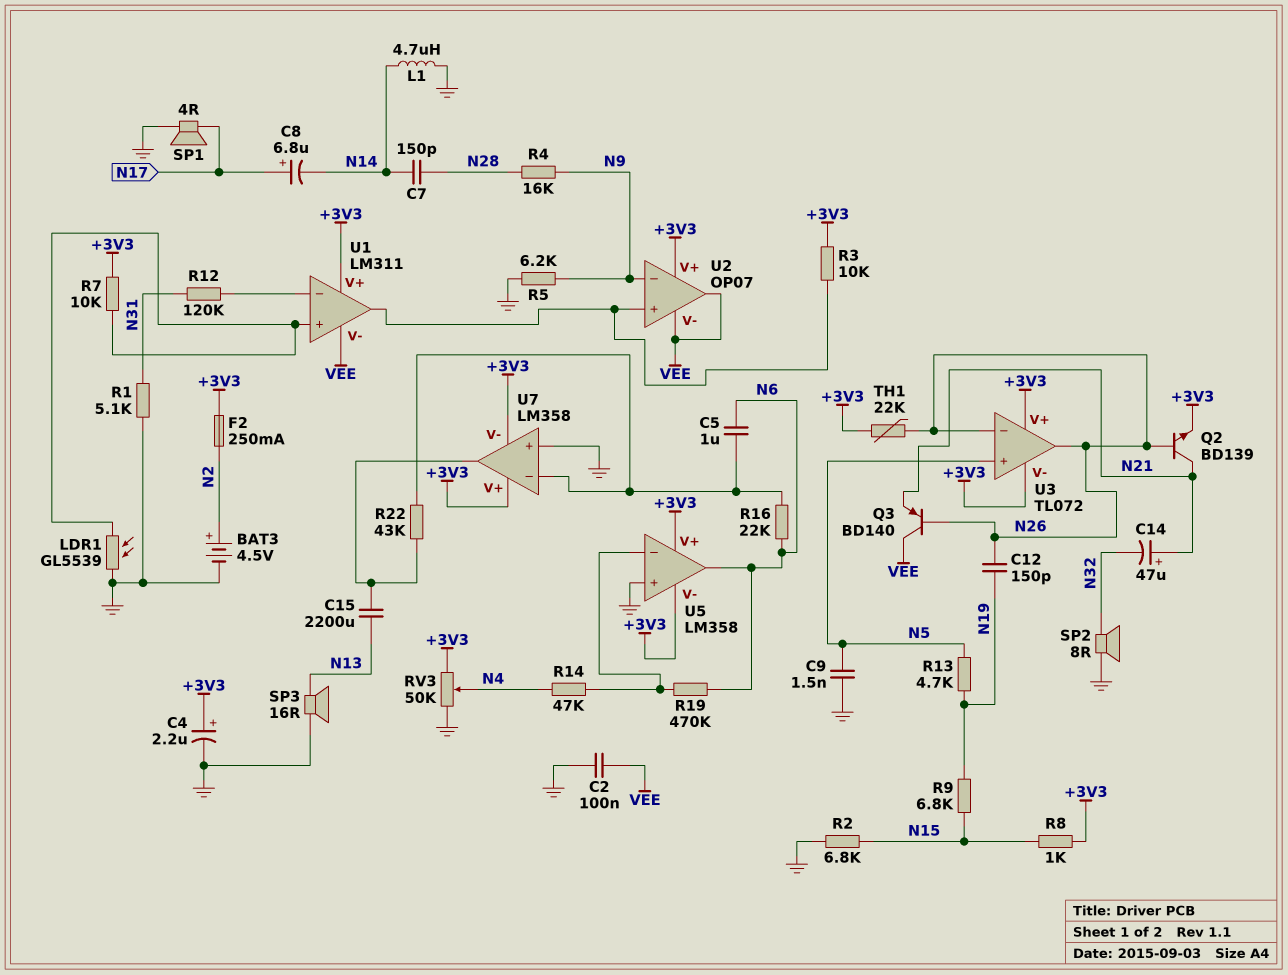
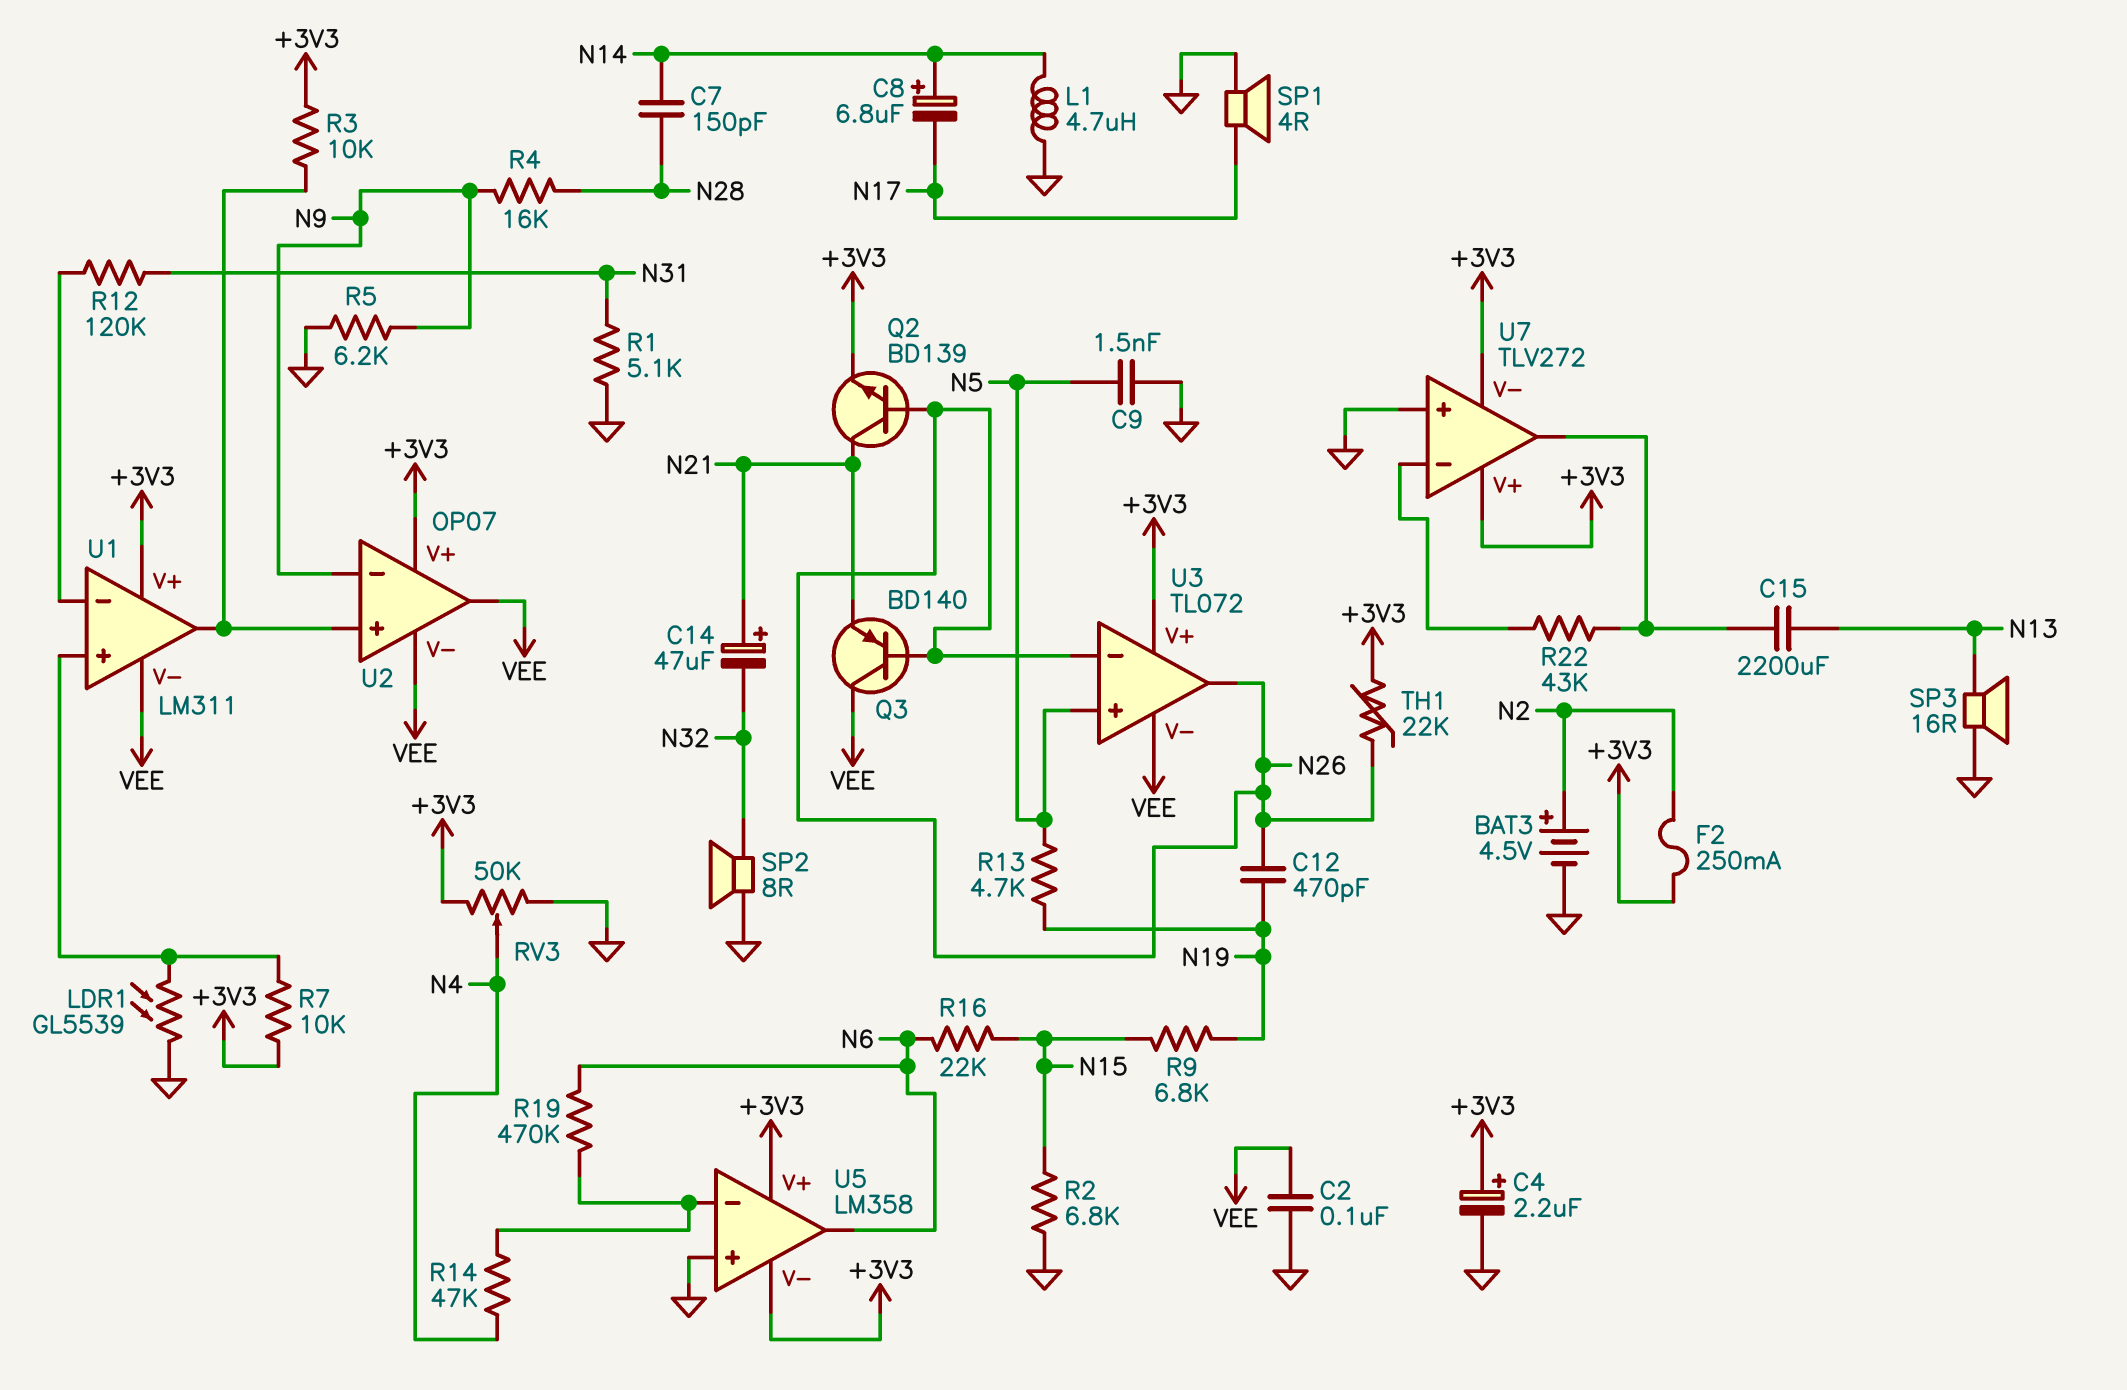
C5: 1uF (N6, U7/in-) -> none
C8: 6.8uF (plus N17, minus N14) -> 6.8uF (plus N14, minus N17)
C12: 150pF (N19, N26) -> 470pF (N19, N26)
R8: 1k (+3V3, N15) -> none
R16: 22k (N6, U7/in-) -> 22k (N6, N15)
U3 pin V-: +3V3 -> VEE
U7: LM358 -> TLV272

